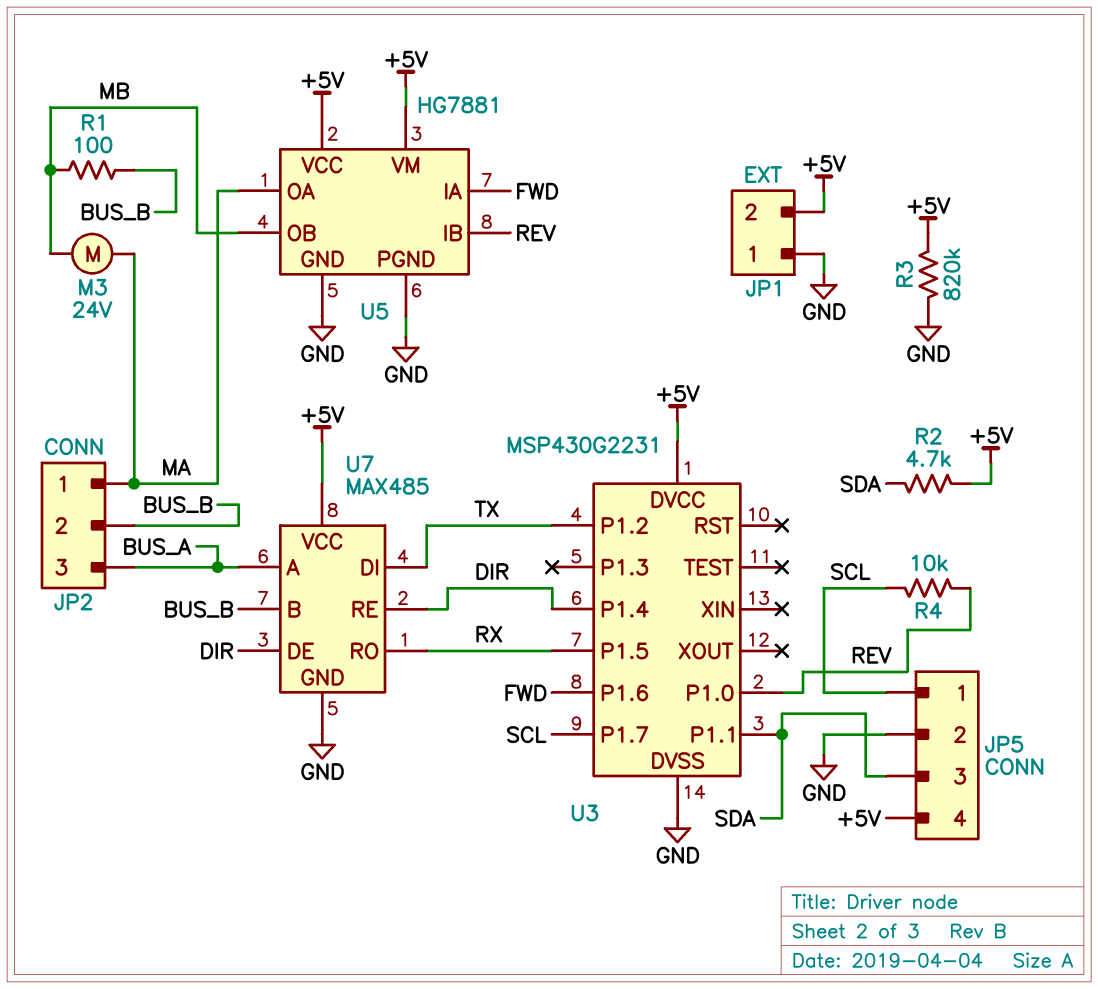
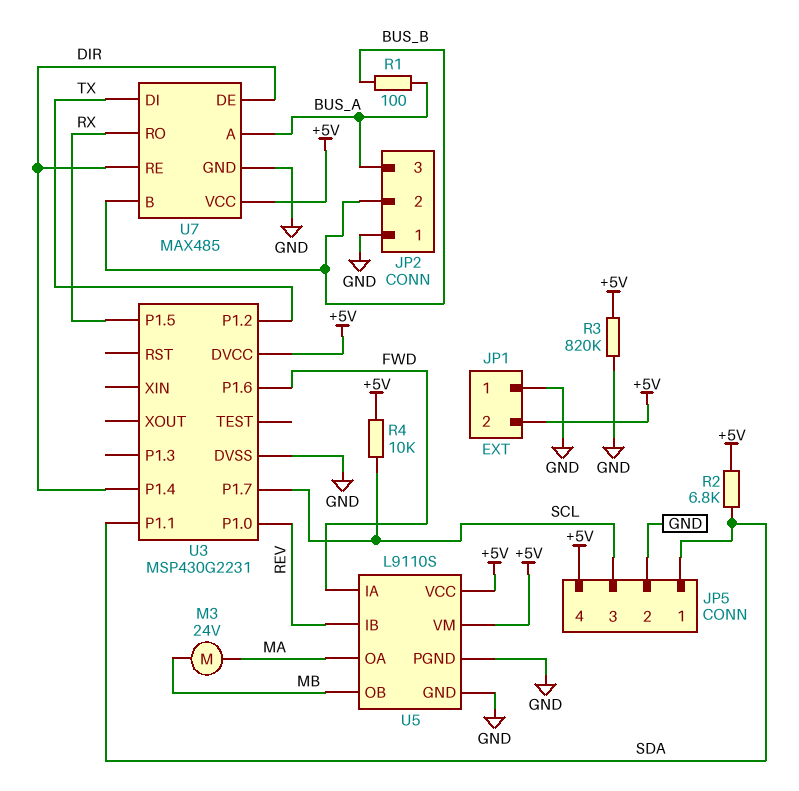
JP2 pin 1: MA -> GND
JP5 pin 1: SCL -> SDA
JP5 pin 3: SDA -> SCL
R1: 100 (BUS_B, MB) -> 100 (BUS_A, BUS_B)
R2: 4.7k (+5V, SDA) -> 6.8k (+5V, SDA)
R4: 10k (REV, SCL) -> 10k (+5V, SCL)
U5: HG7881 -> L9110S

